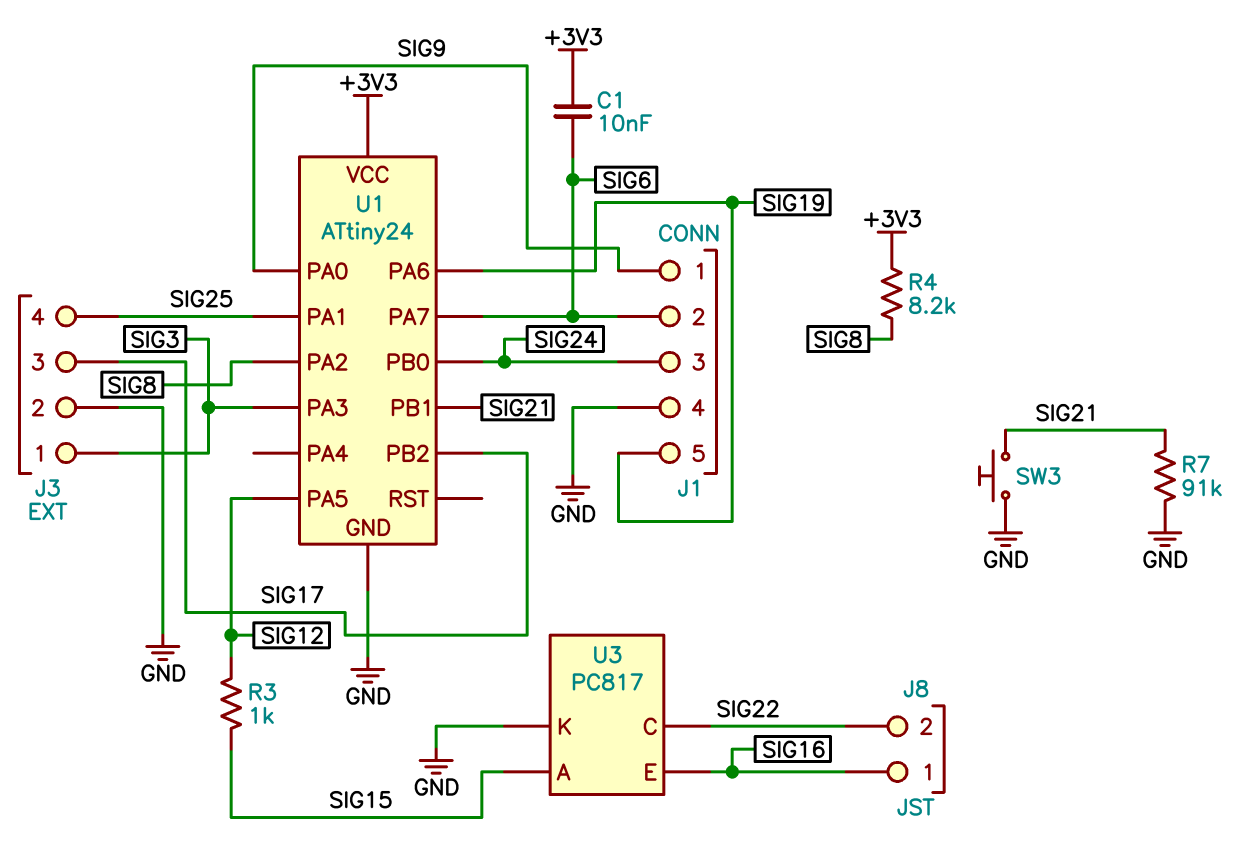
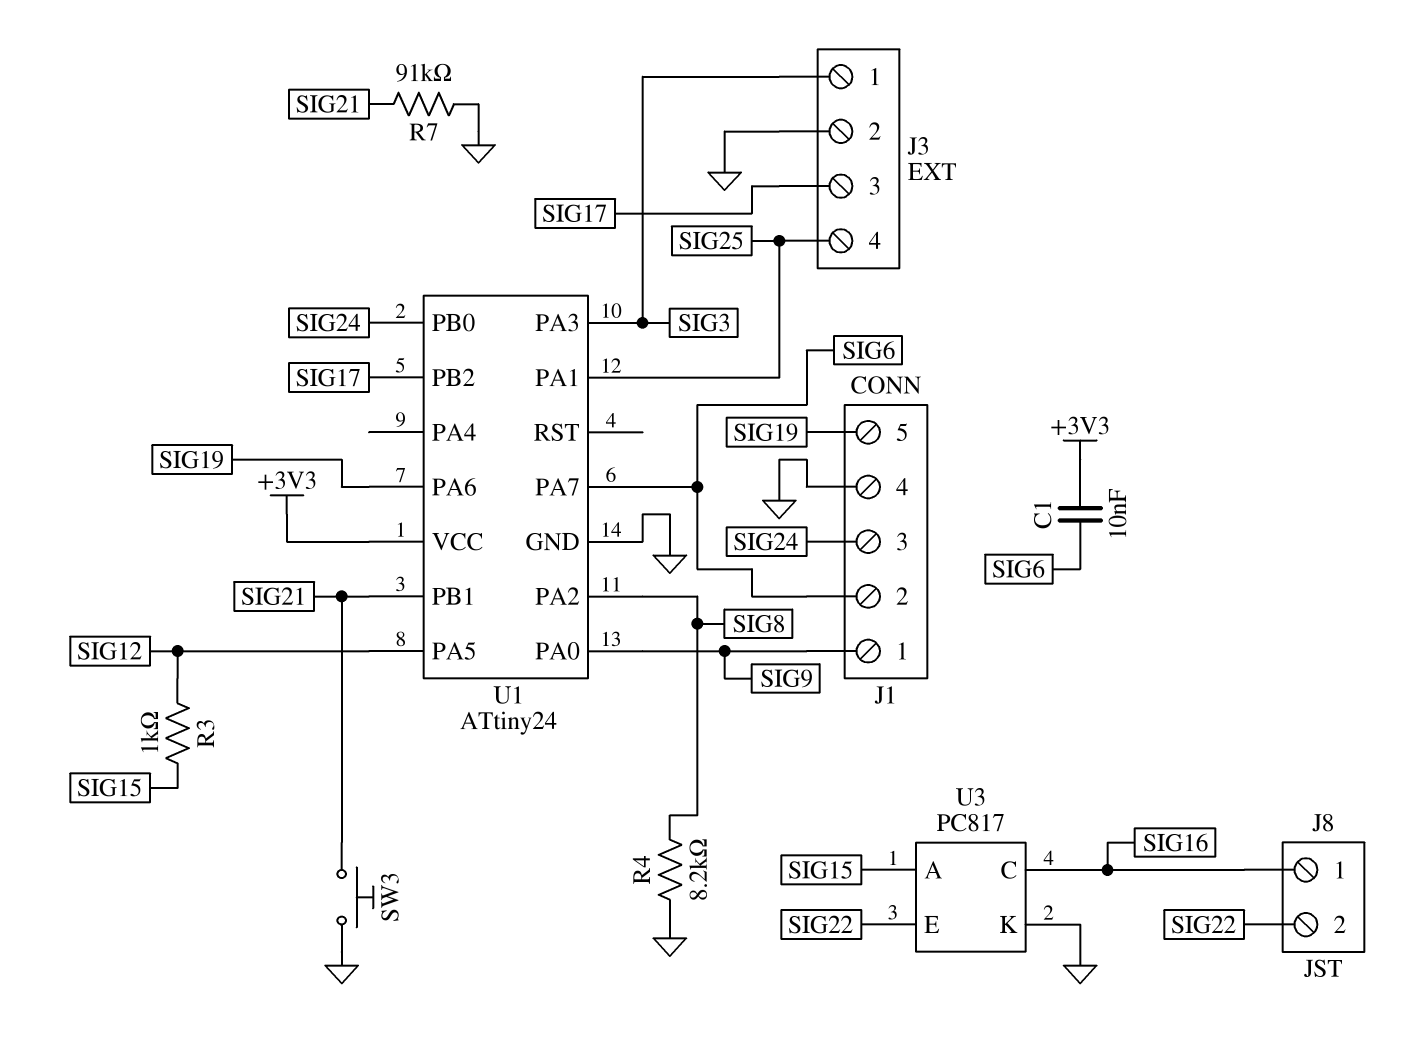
R4: 8.2k (+3V3, SIG8) -> 8.2k (GND, SIG8)
U3 pin C: SIG22 -> SIG16
U3 pin E: SIG16 -> SIG22

